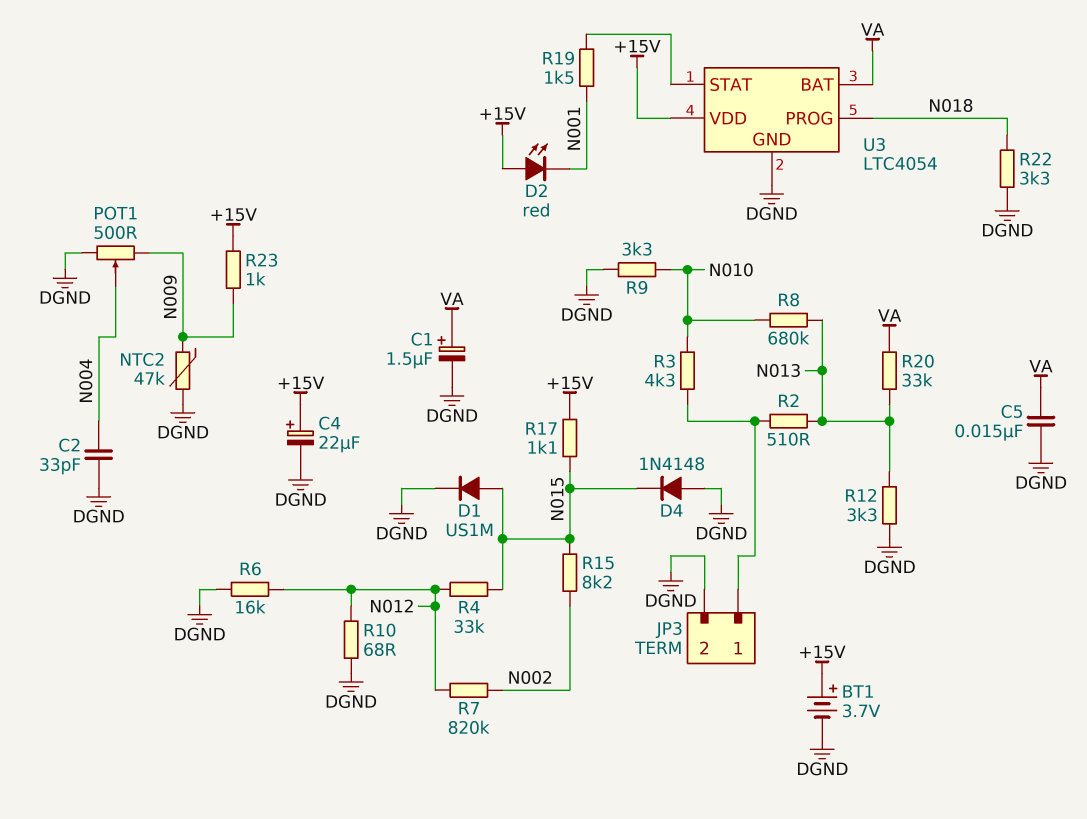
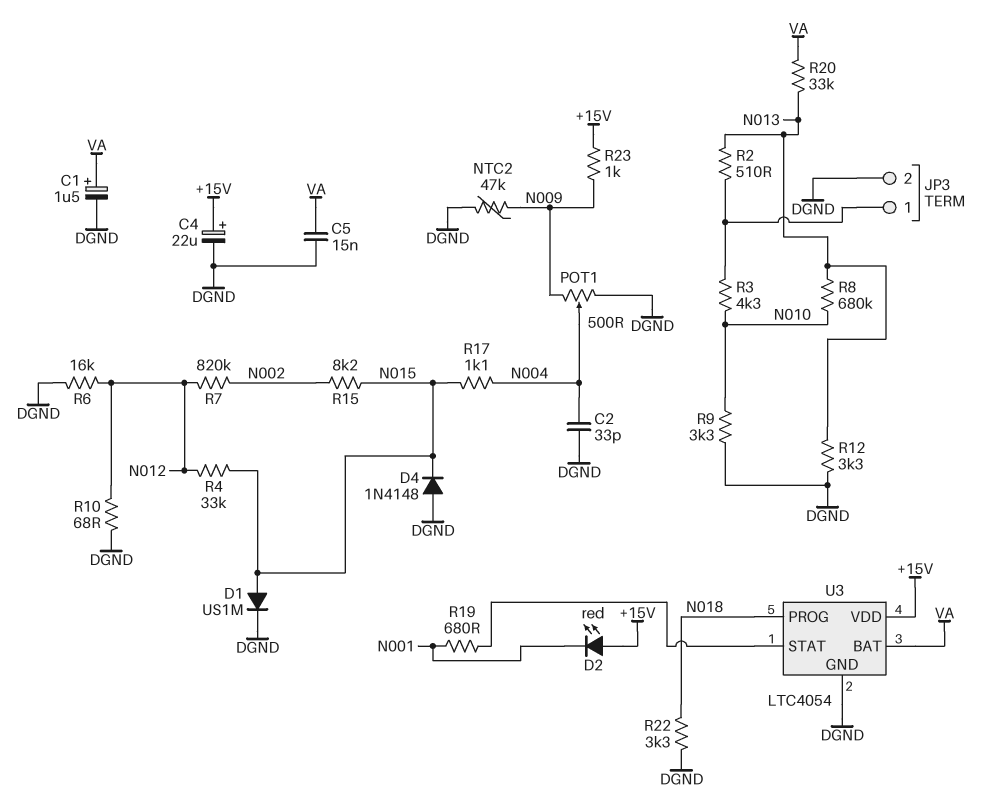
BT1: 3.7V (plus +15V, minus DGND) -> none
R17: 1.1k (+15V, N015) -> 1.1k (N004, N015)
R19: 1.5k (N001, U3/STAT) -> 680 (N001, U3/STAT)

